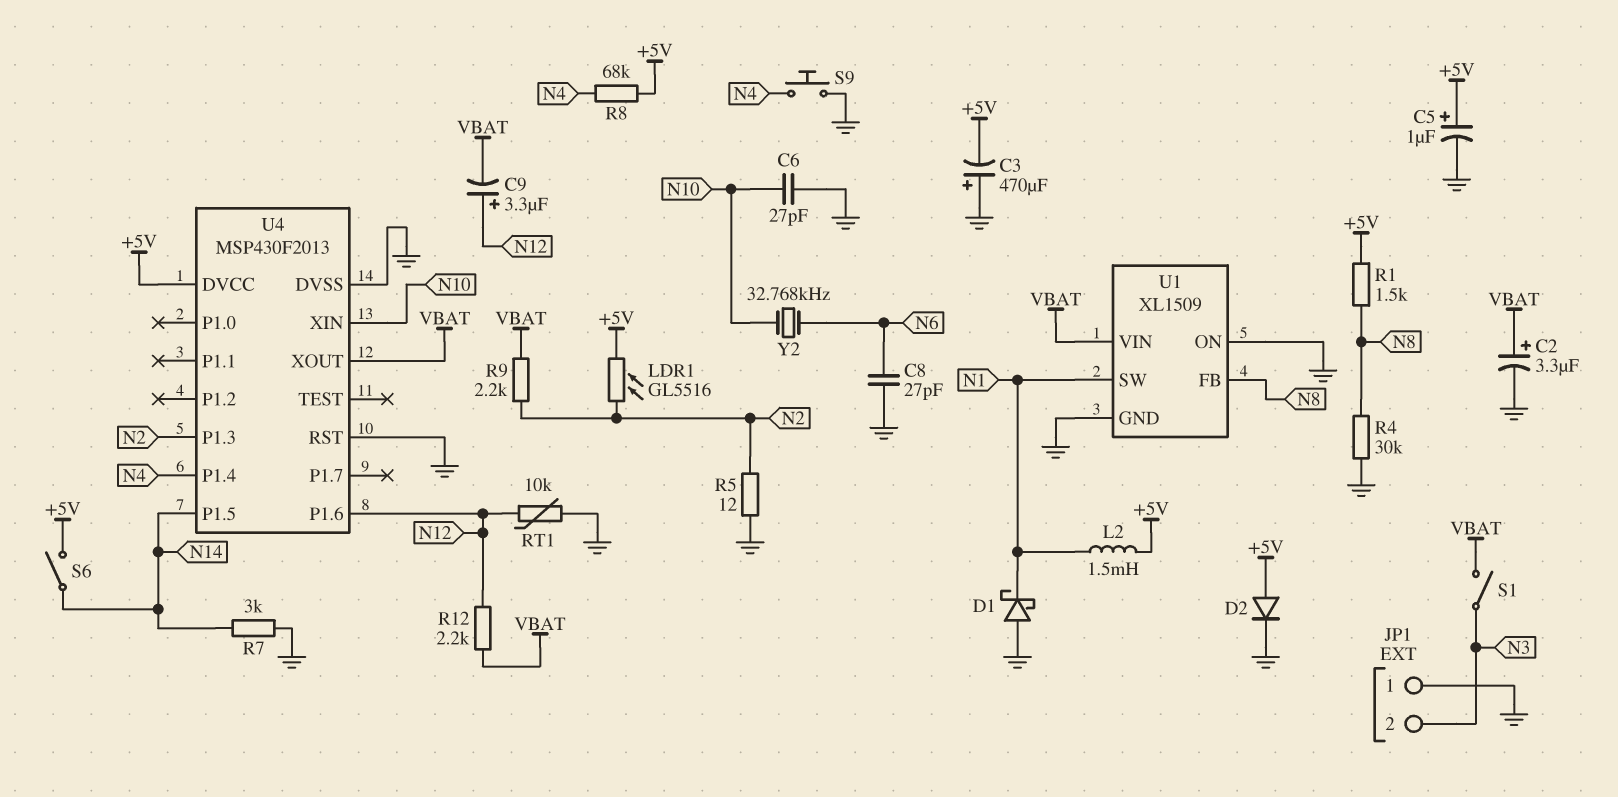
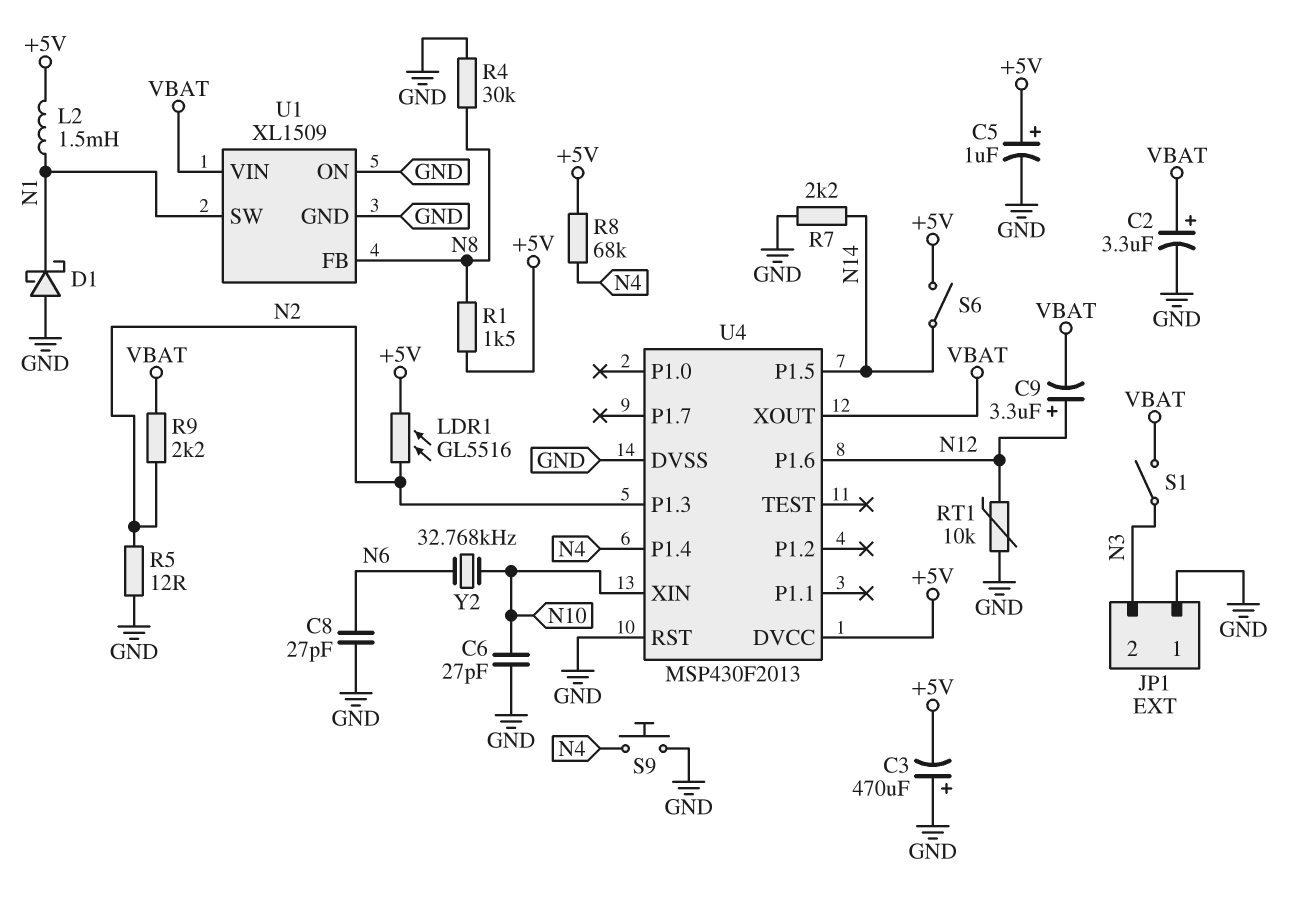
D2: diode (A +5V, K GND) -> none
R7: 3k (GND, N14) -> 2.2k (GND, N14)
R12: 2.2k (N12, VBAT) -> none

